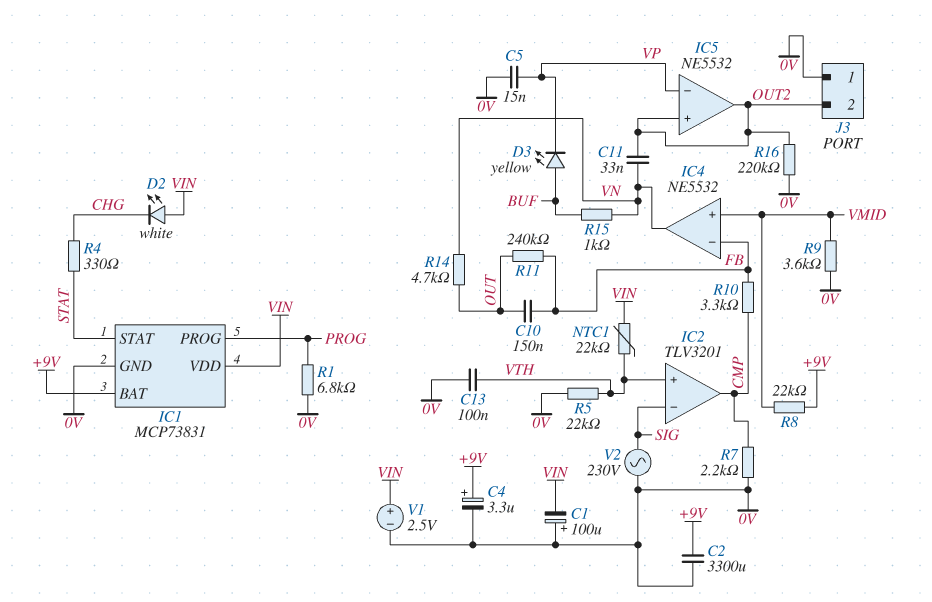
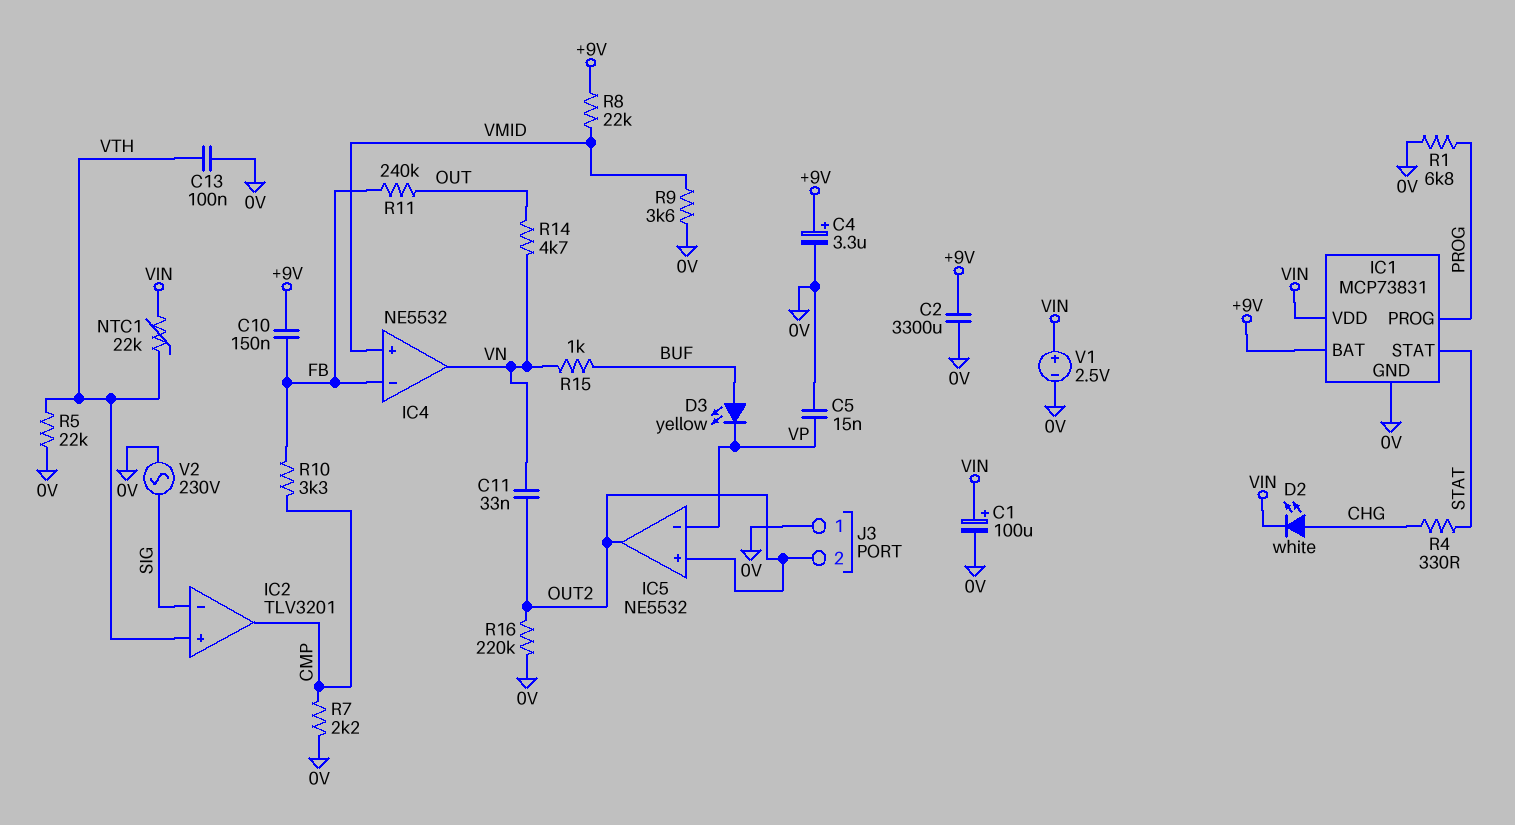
C1: 100uF (plus 0V, minus VIN) -> 100uF (plus VIN, minus 0V)
C10: 150nF (FB, OUT) -> 150nF (+9V, FB)
D2: LED white (A VIN, K CHG) -> LED white (A CHG, K VIN)

